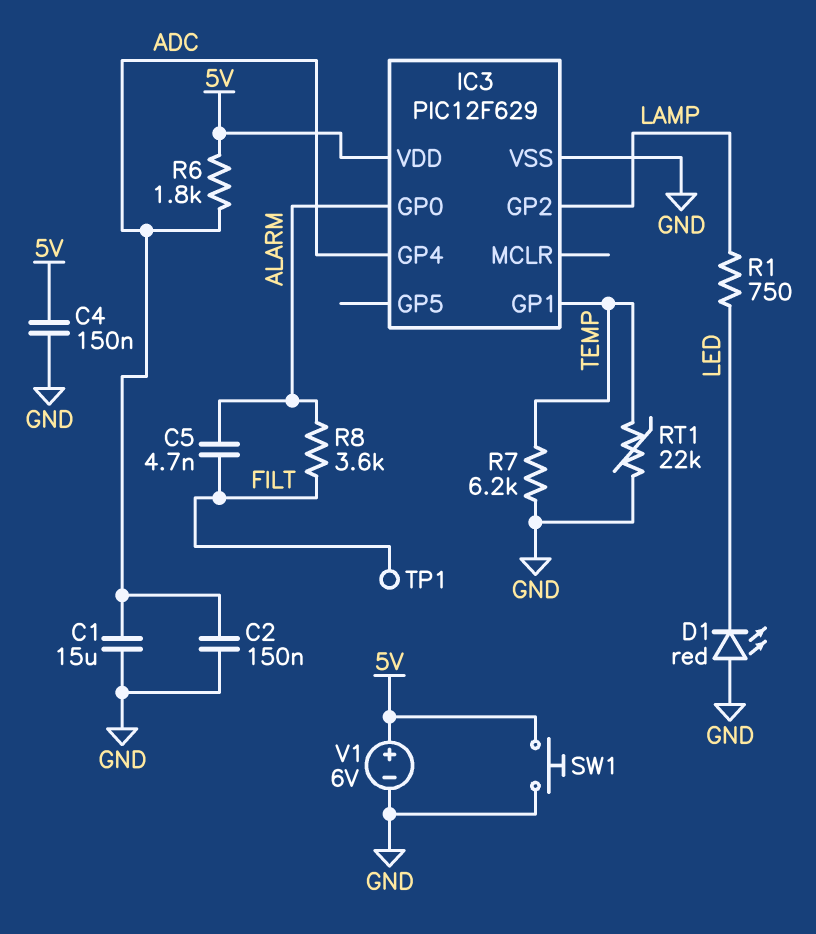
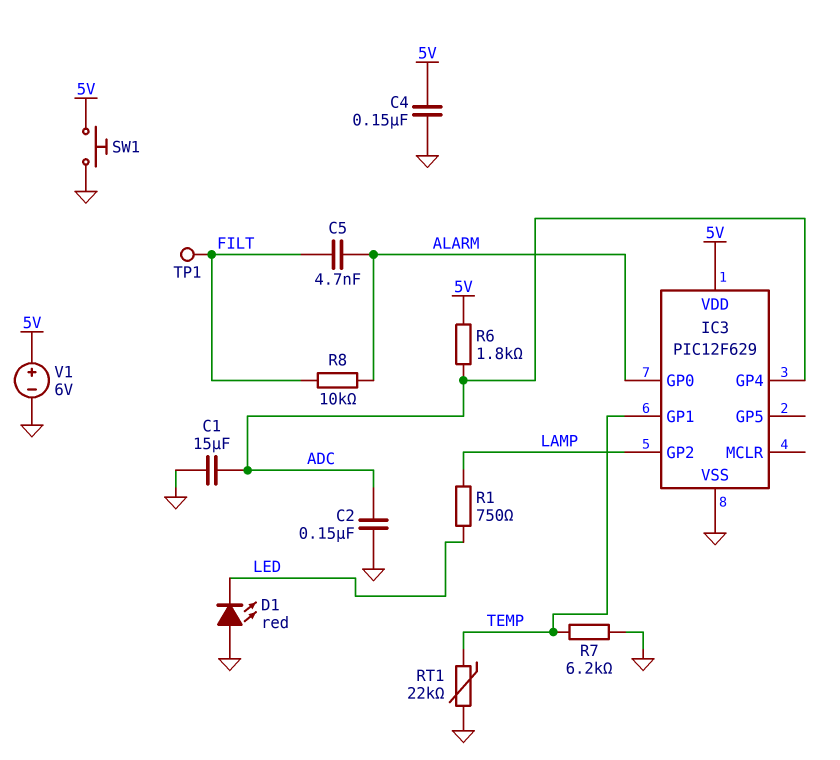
R8: 3.6k (ALARM, FILT) -> 10k (ALARM, FILT)

